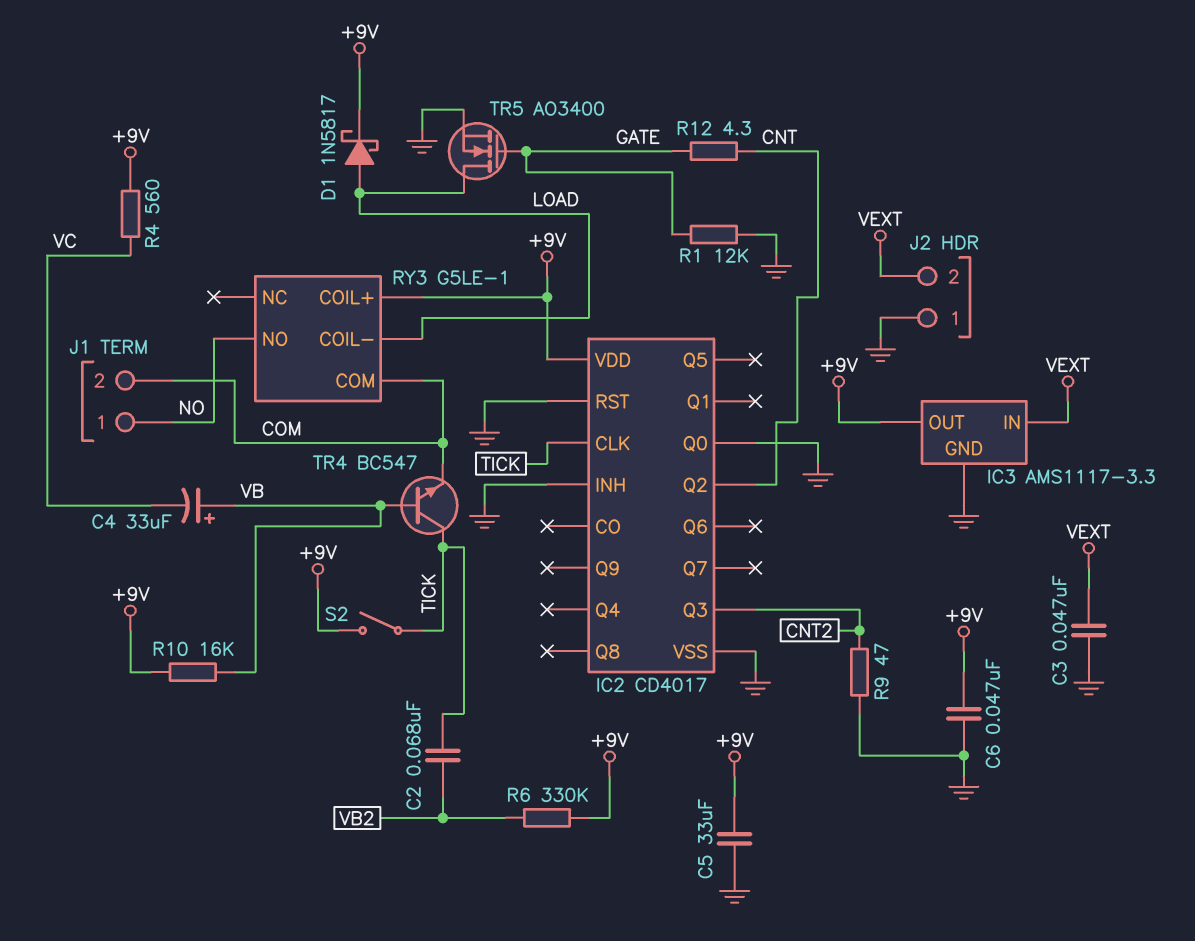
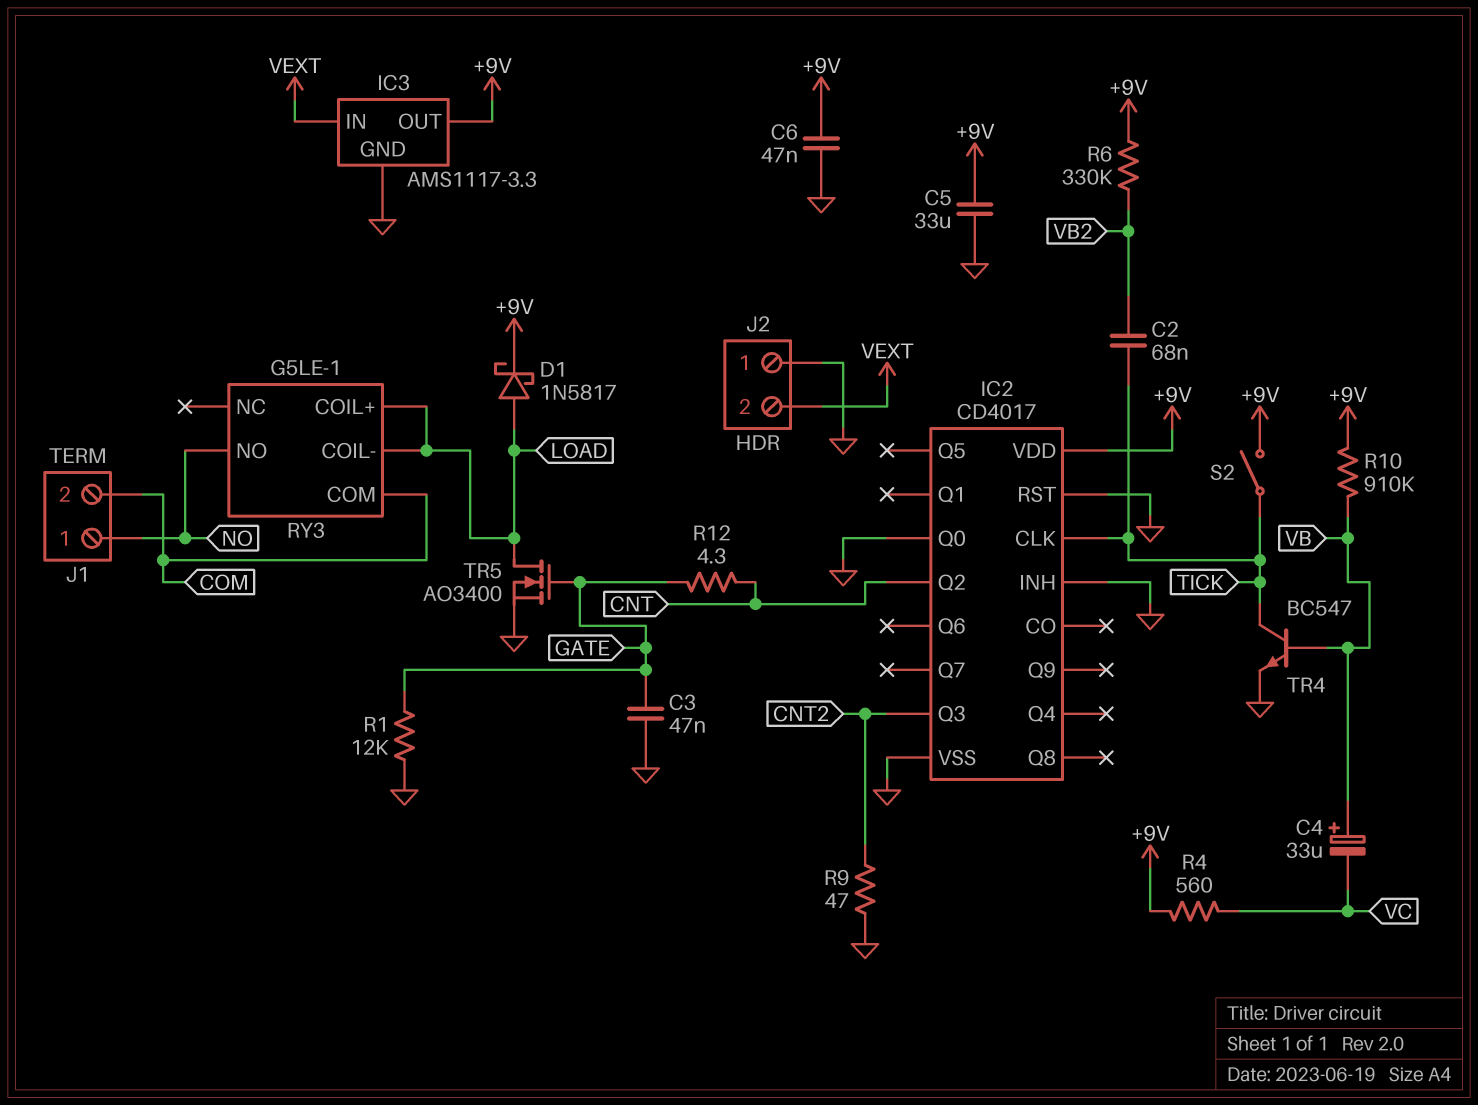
C3: 47nF (GND, VEXT) -> 47nF (GATE, GND)
R10: 16k (+9V, VB) -> 910k (+9V, VB)
RY3 pin COIL+: +9V -> LOAD
TR4: NPN BC547 (B VB, C TICK, E COM) -> NPN BC547 (B VB, C TICK, E GND)

